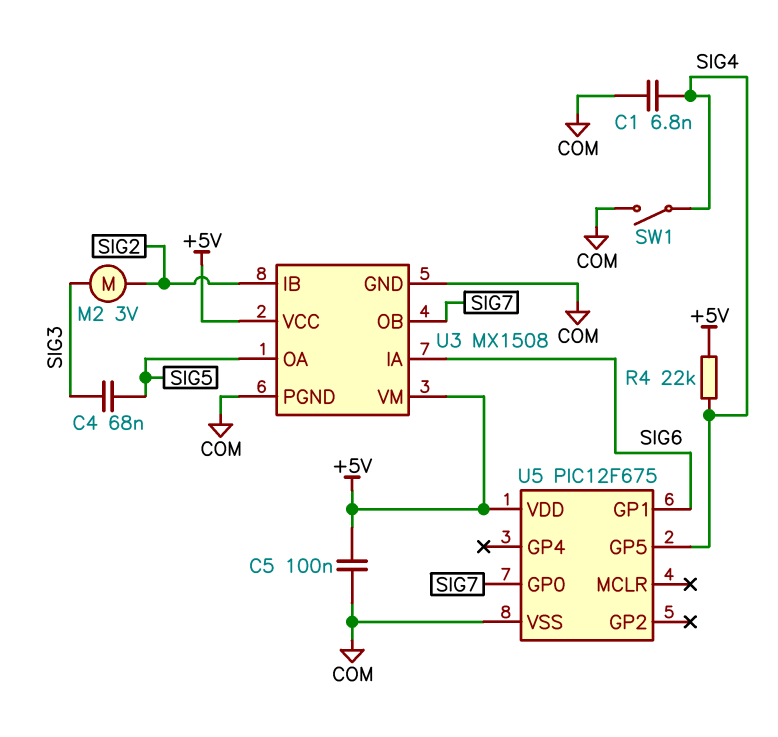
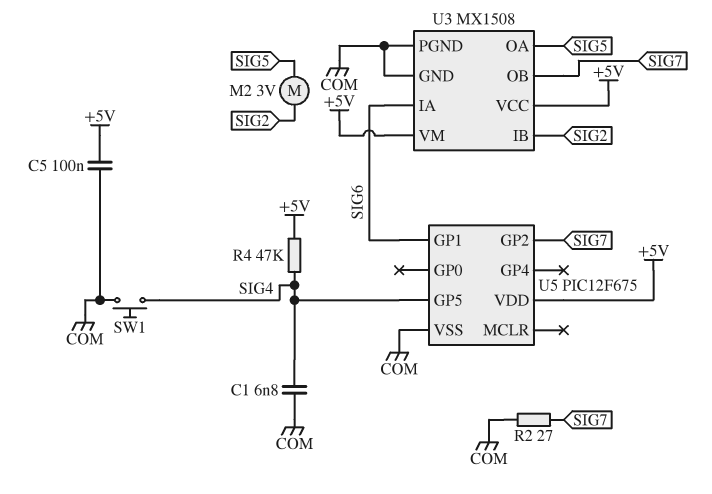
C4: 68nF (SIG3, SIG5) -> none
M2: motor 3V (SIG2, SIG3) -> motor 3V (SIG2, SIG5)
R2: none -> 27 (COM, SIG7)
R4: 22k (+5V, SIG4) -> 47k (+5V, SIG4)
SW1: switch (COM, SIG4) -> button (COM, SIG4)
U5 pin GP0: SIG7 -> none
U5 pin GP2: none -> SIG7

